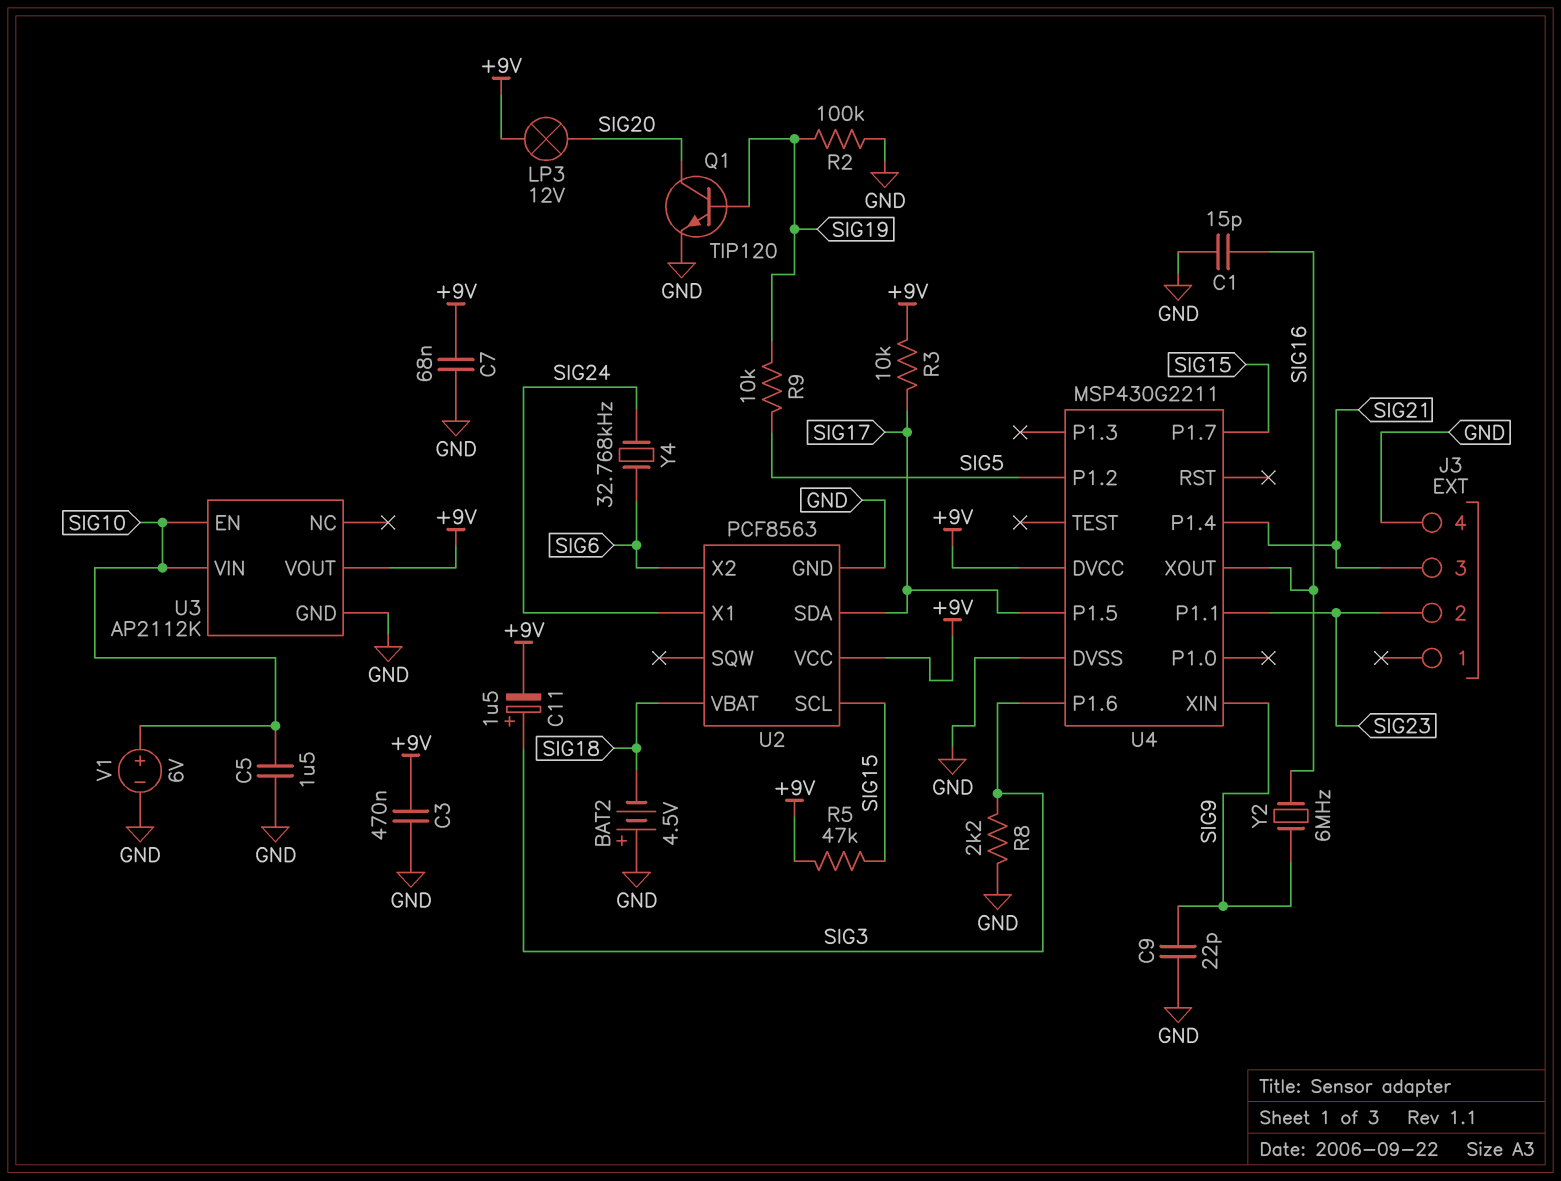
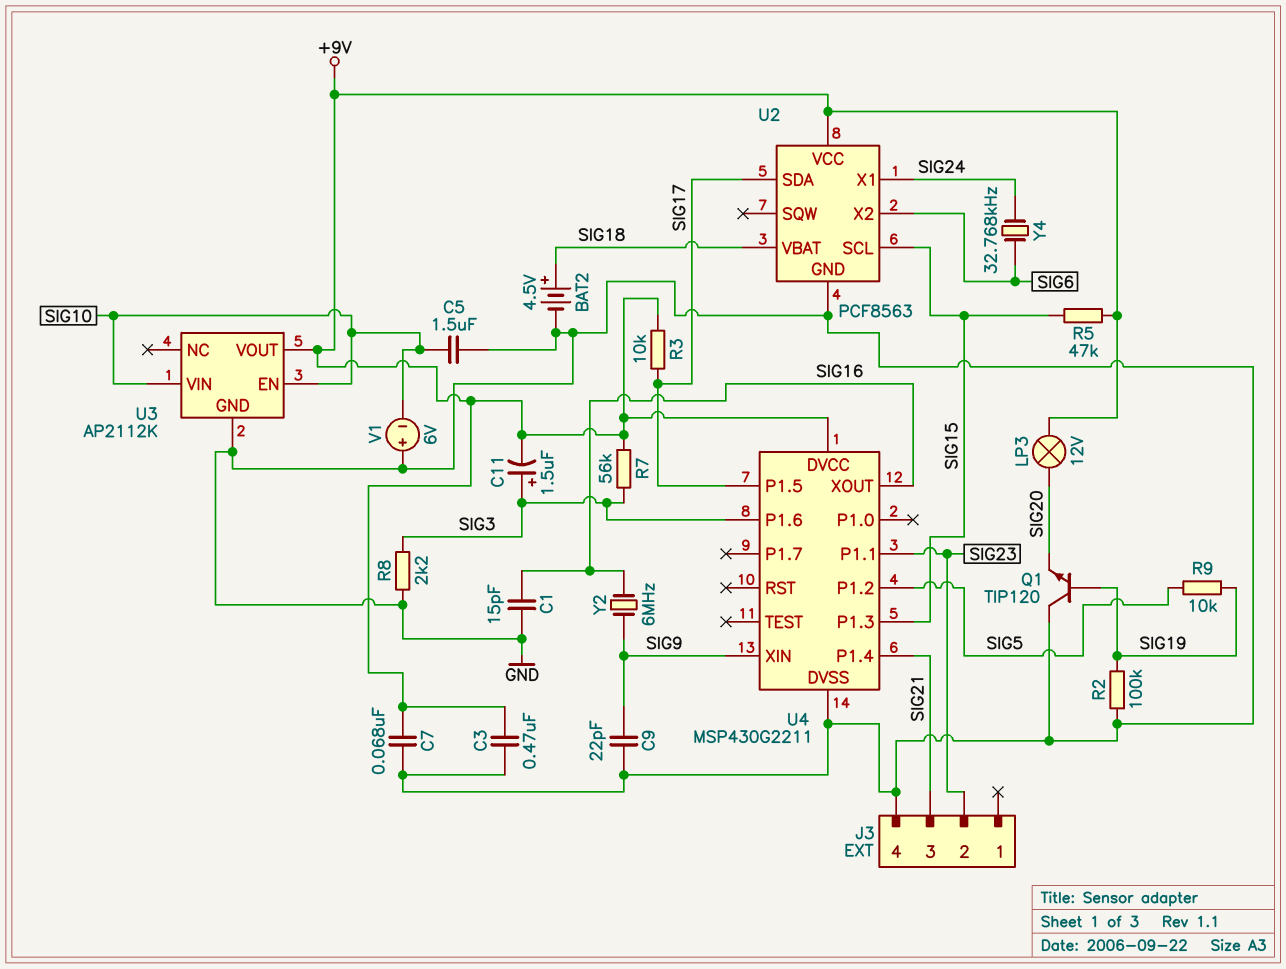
BAT2: 4.5V (plus GND, minus SIG18) -> 4.5V (plus SIG18, minus GND)
Q1: NPN TIP120 (B SIG19, C SIG20, E GND) -> NPN TIP120 (B SIG19, C GND, E SIG20)
R7: none -> 56k (+9V, SIG3)
U4 pin P1.3: none -> SIG15
U4 pin P1.7: SIG15 -> none
V1: 6V (plus SIG10, minus GND) -> 6V (plus GND, minus SIG10)

